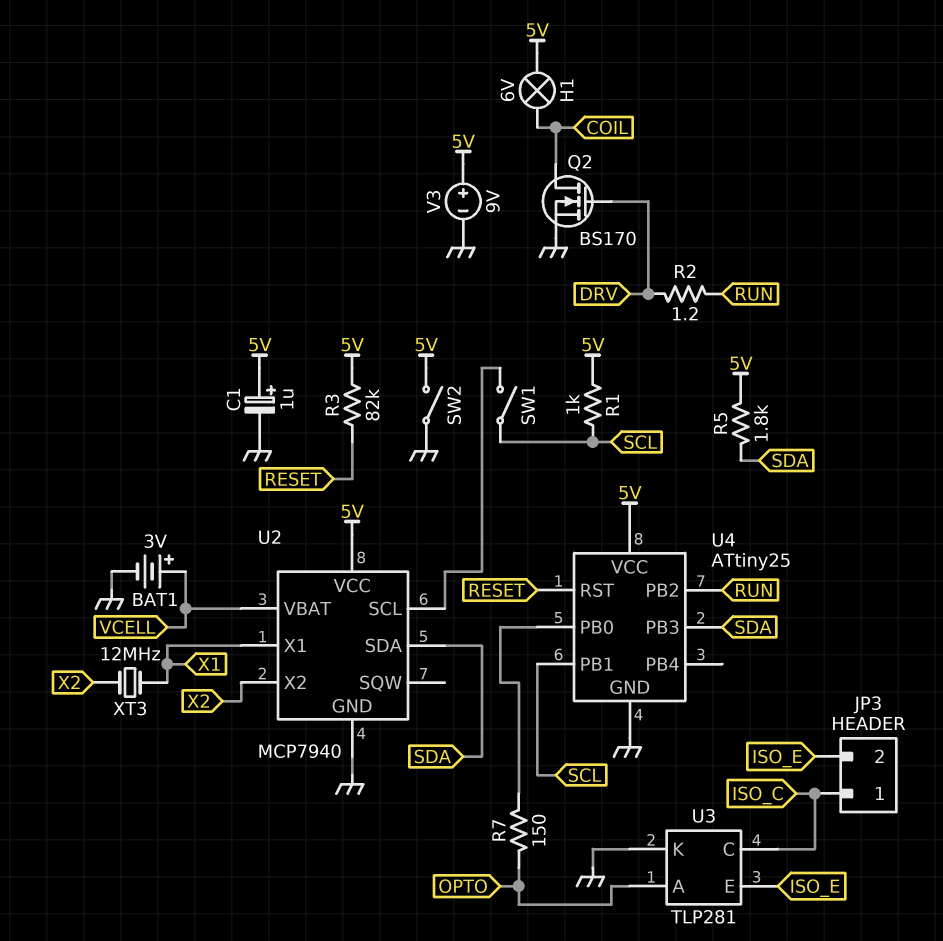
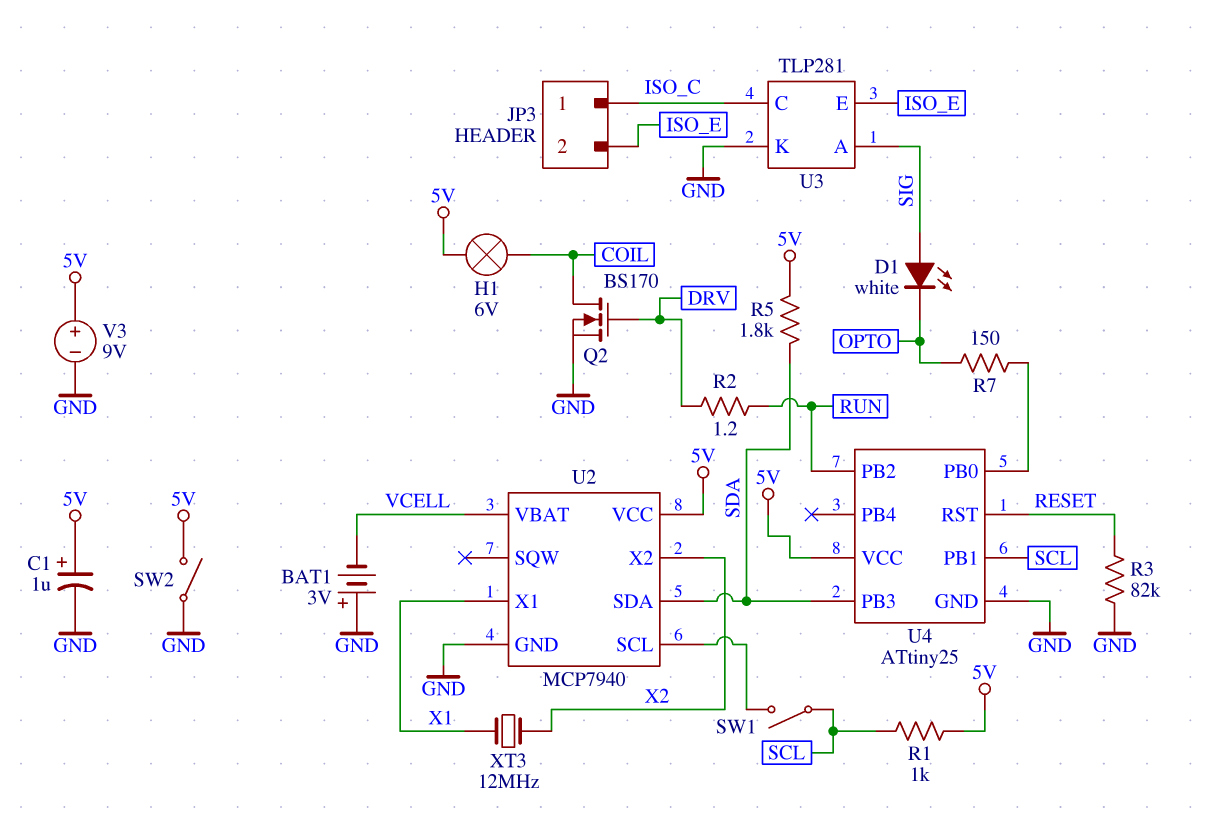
BAT1: 3V (plus VCELL, minus GND) -> 3V (plus GND, minus VCELL)
D1: none -> LED white (A SIG, K OPTO)
R3: 82k (5V, RESET) -> 82k (GND, RESET)
U3 pin A: OPTO -> SIG

